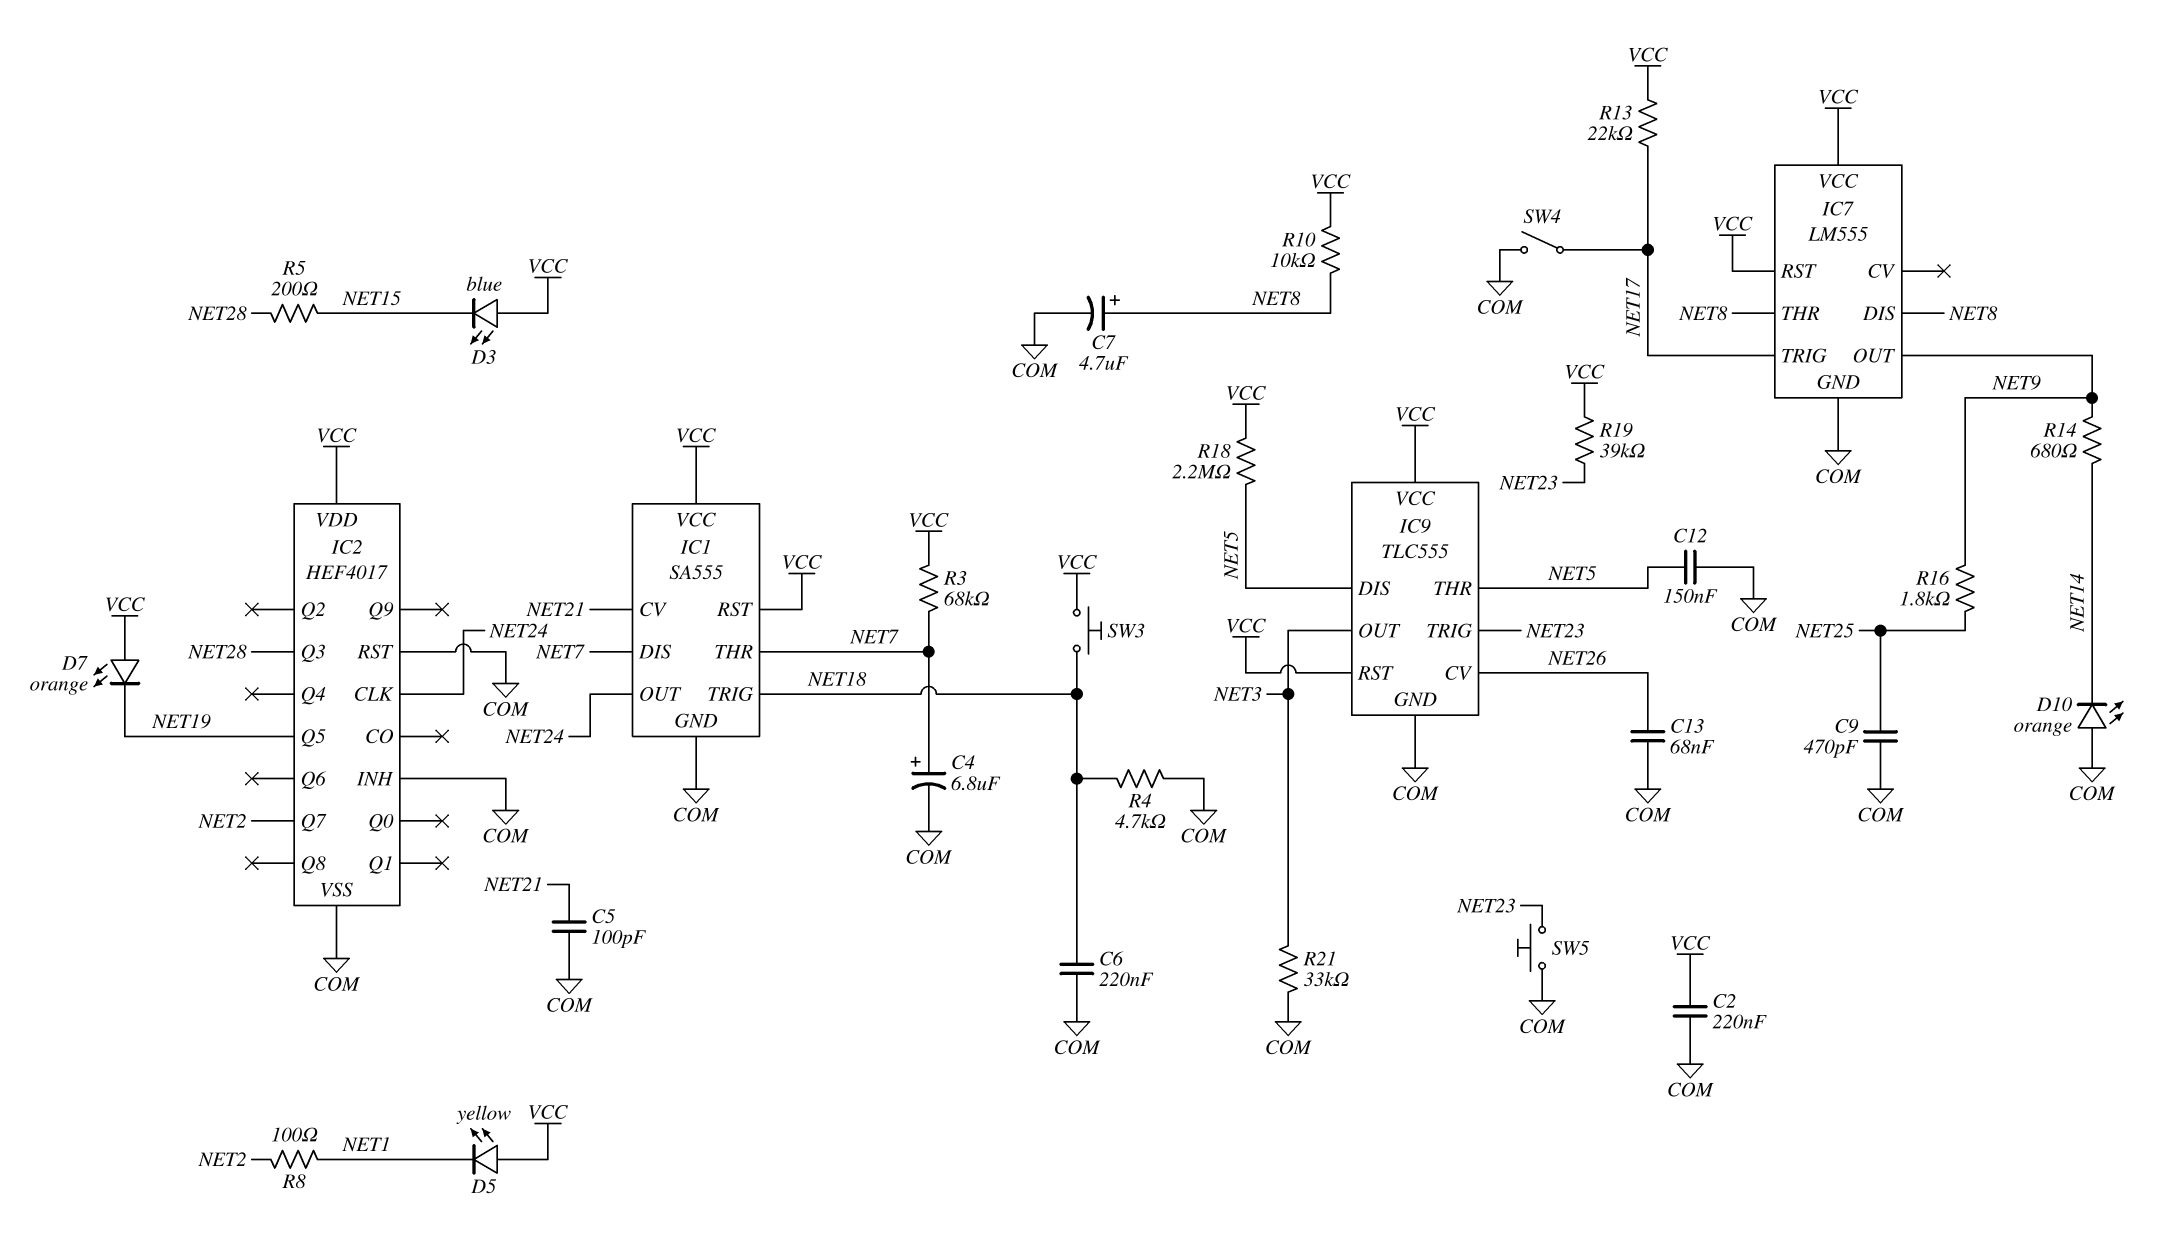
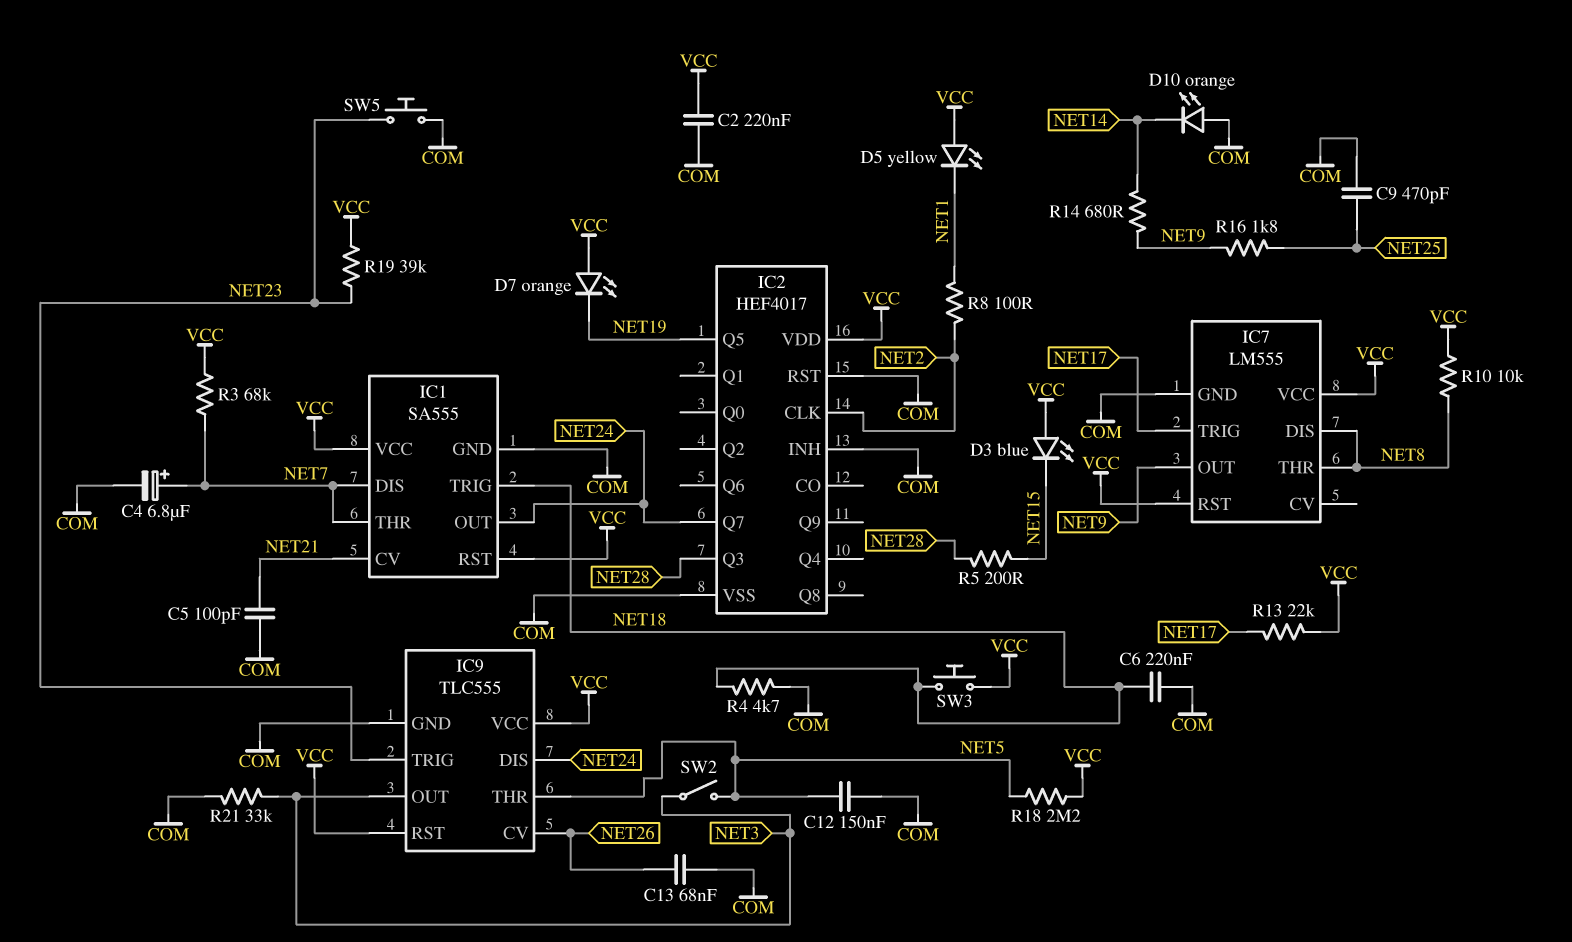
C7: 4.7uF (plus NET8, minus COM) -> none
IC2 pin CLK: NET24 -> NET2
IC2 pin Q7: NET2 -> NET24
IC9 pin DIS: NET5 -> NET24
SW2: none -> switch (NET3, NET5)
SW4: switch (COM, NET17) -> none

